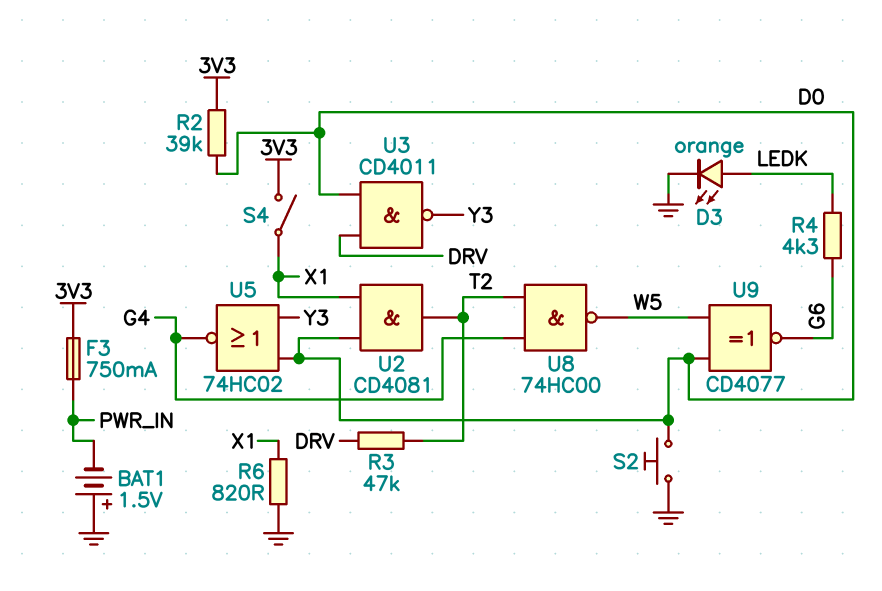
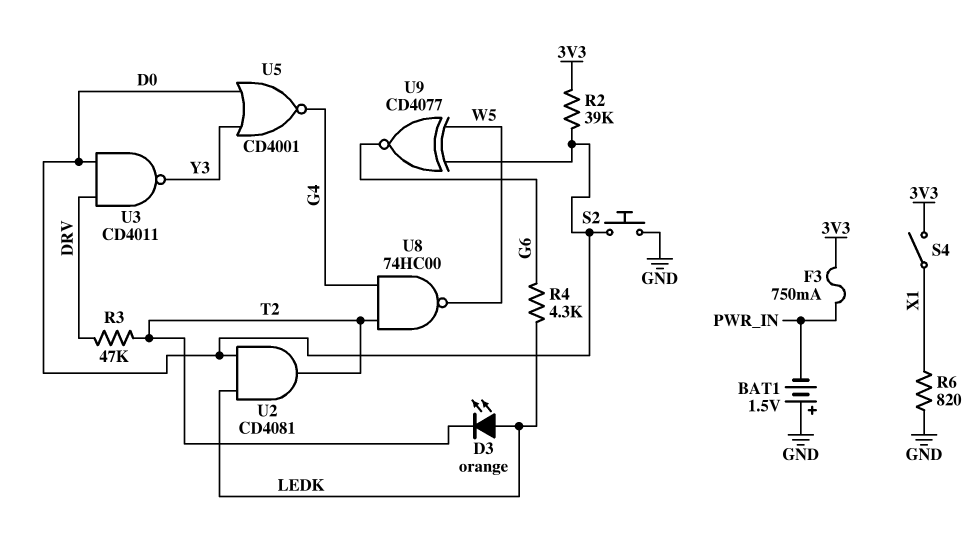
D3: LED orange (A LEDK, K GND) -> LED orange (A LEDK, K T2)
U2: AND CD4081 (in D0, in X1, out T2) -> AND CD4081 (in D0, in LEDK, out T2)
U5: NOR 74HC02 (in D0, in Y3, out G4) -> NOR CD4001 (in D0, in Y3, out G4)

